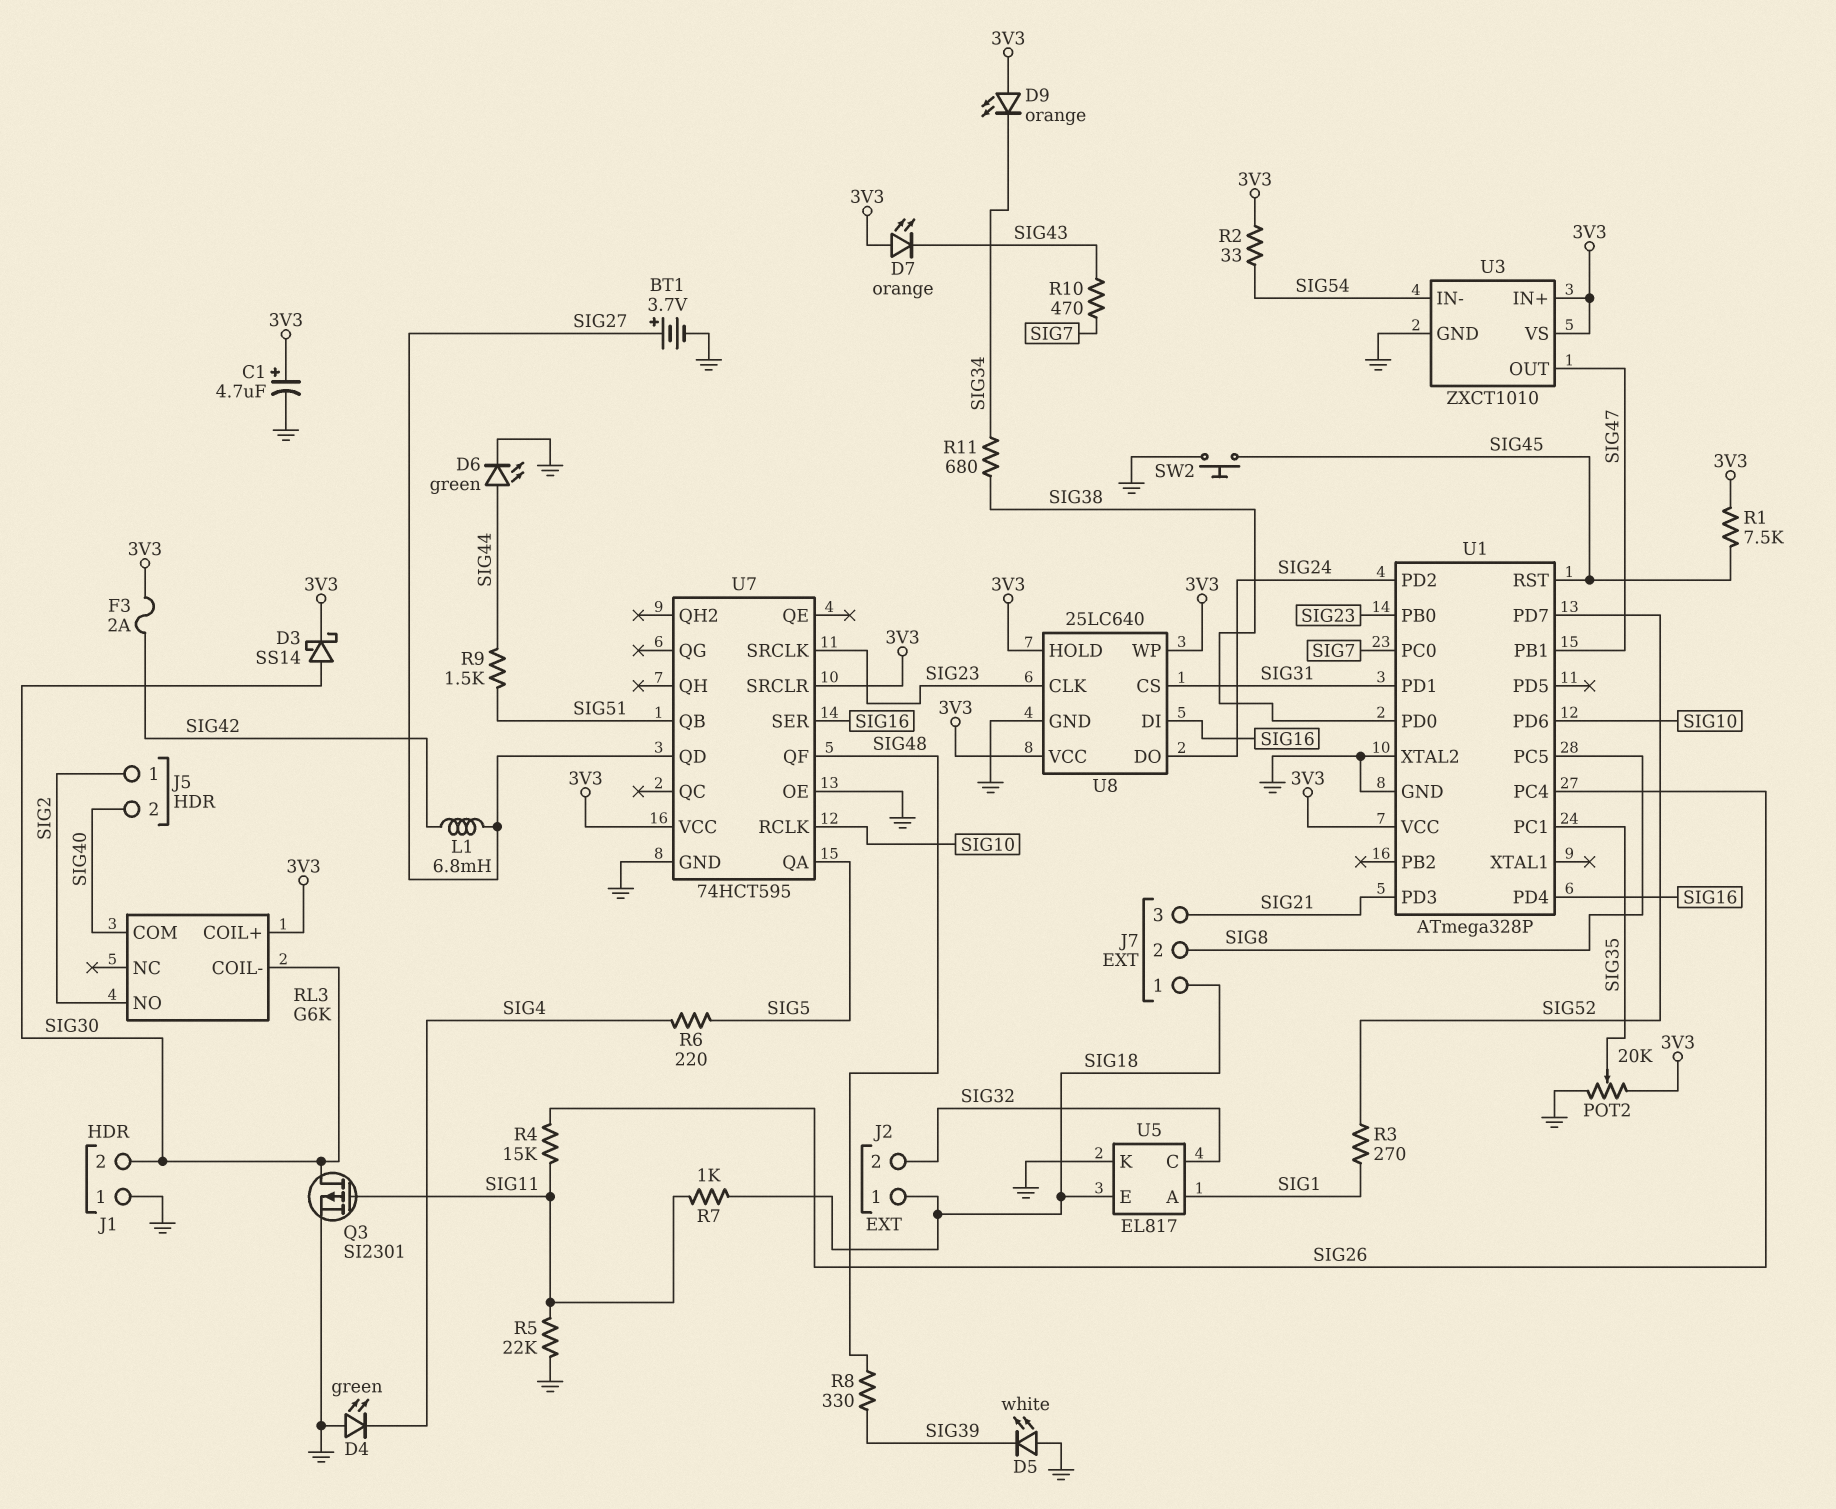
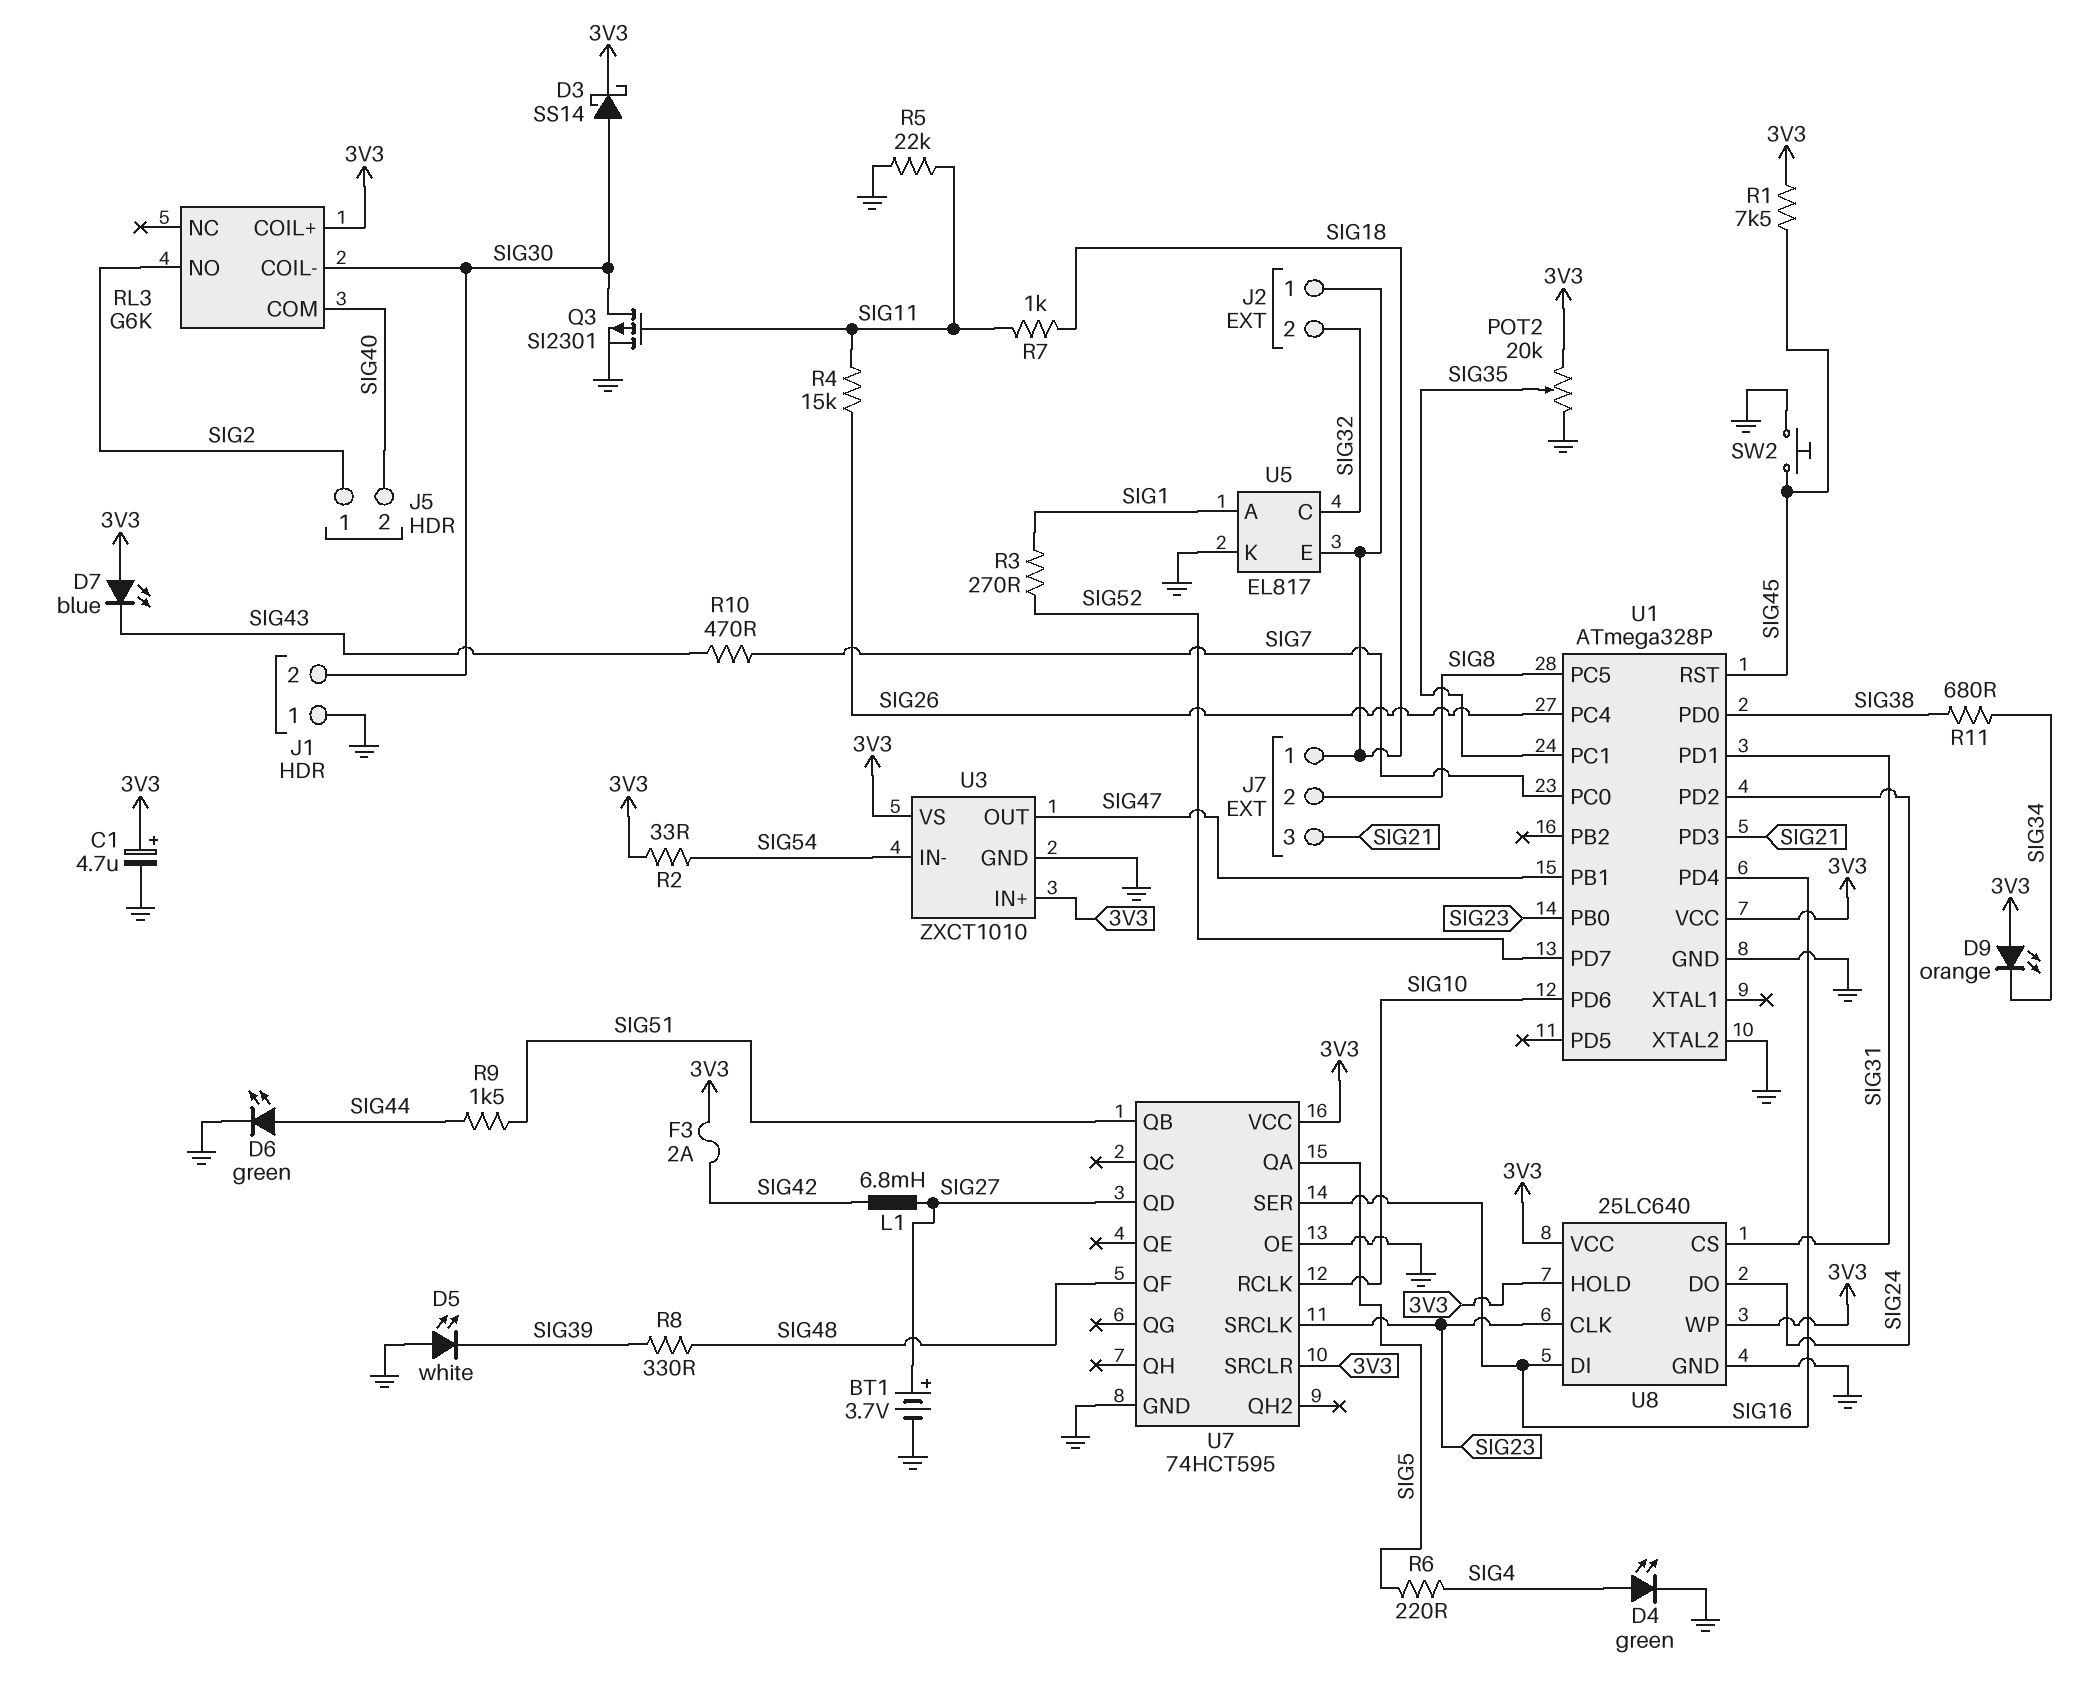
D4: LED green (A GND, K SIG4) -> LED green (A SIG4, K GND)
D7: LED orange (A 3V3, K SIG43) -> LED blue (A 3V3, K SIG43)

